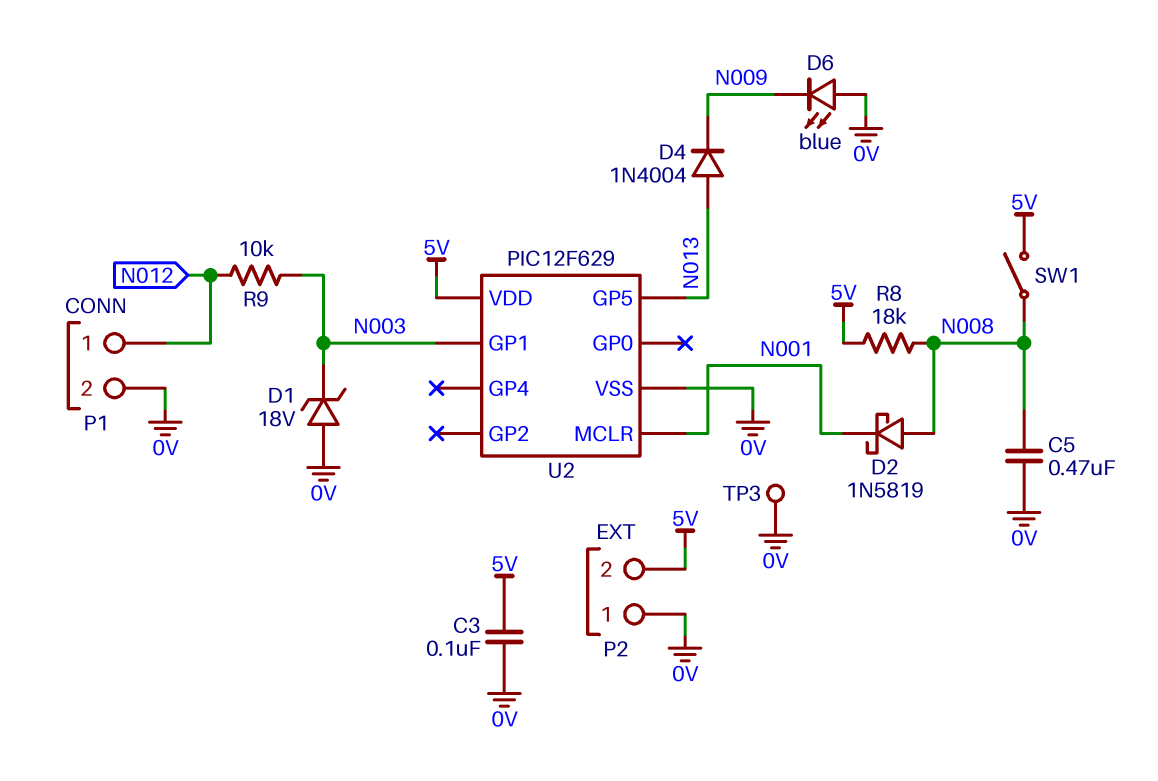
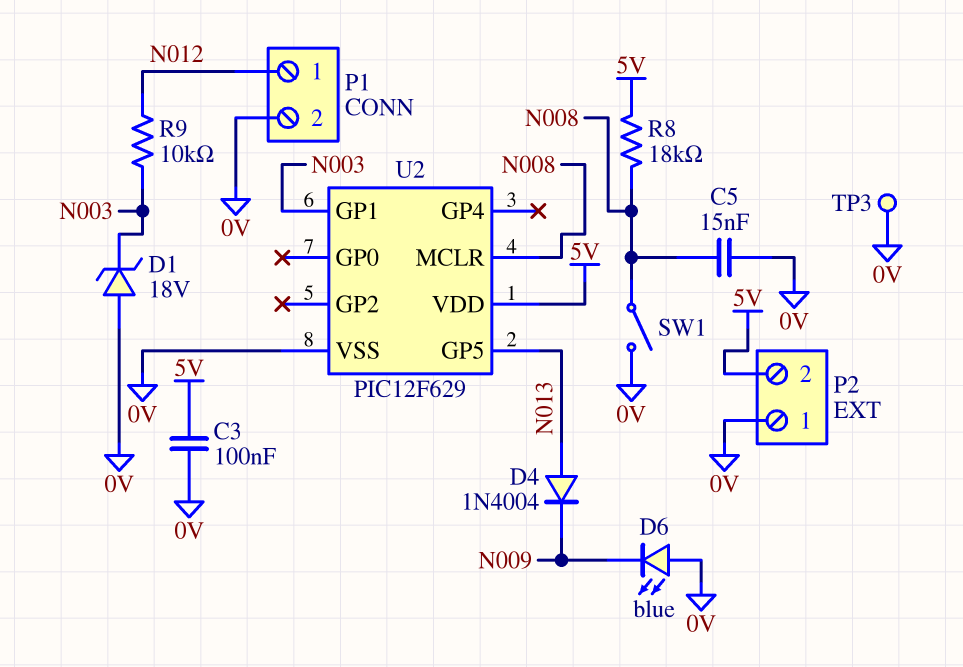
C5: 470nF (0V, N008) -> 15nF (0V, N008)
D2: schottky 1N5819 (A N008, K N001) -> none
SW1: switch (5V, N008) -> switch (0V, N008)
U2 pin MCLR: N001 -> N008

